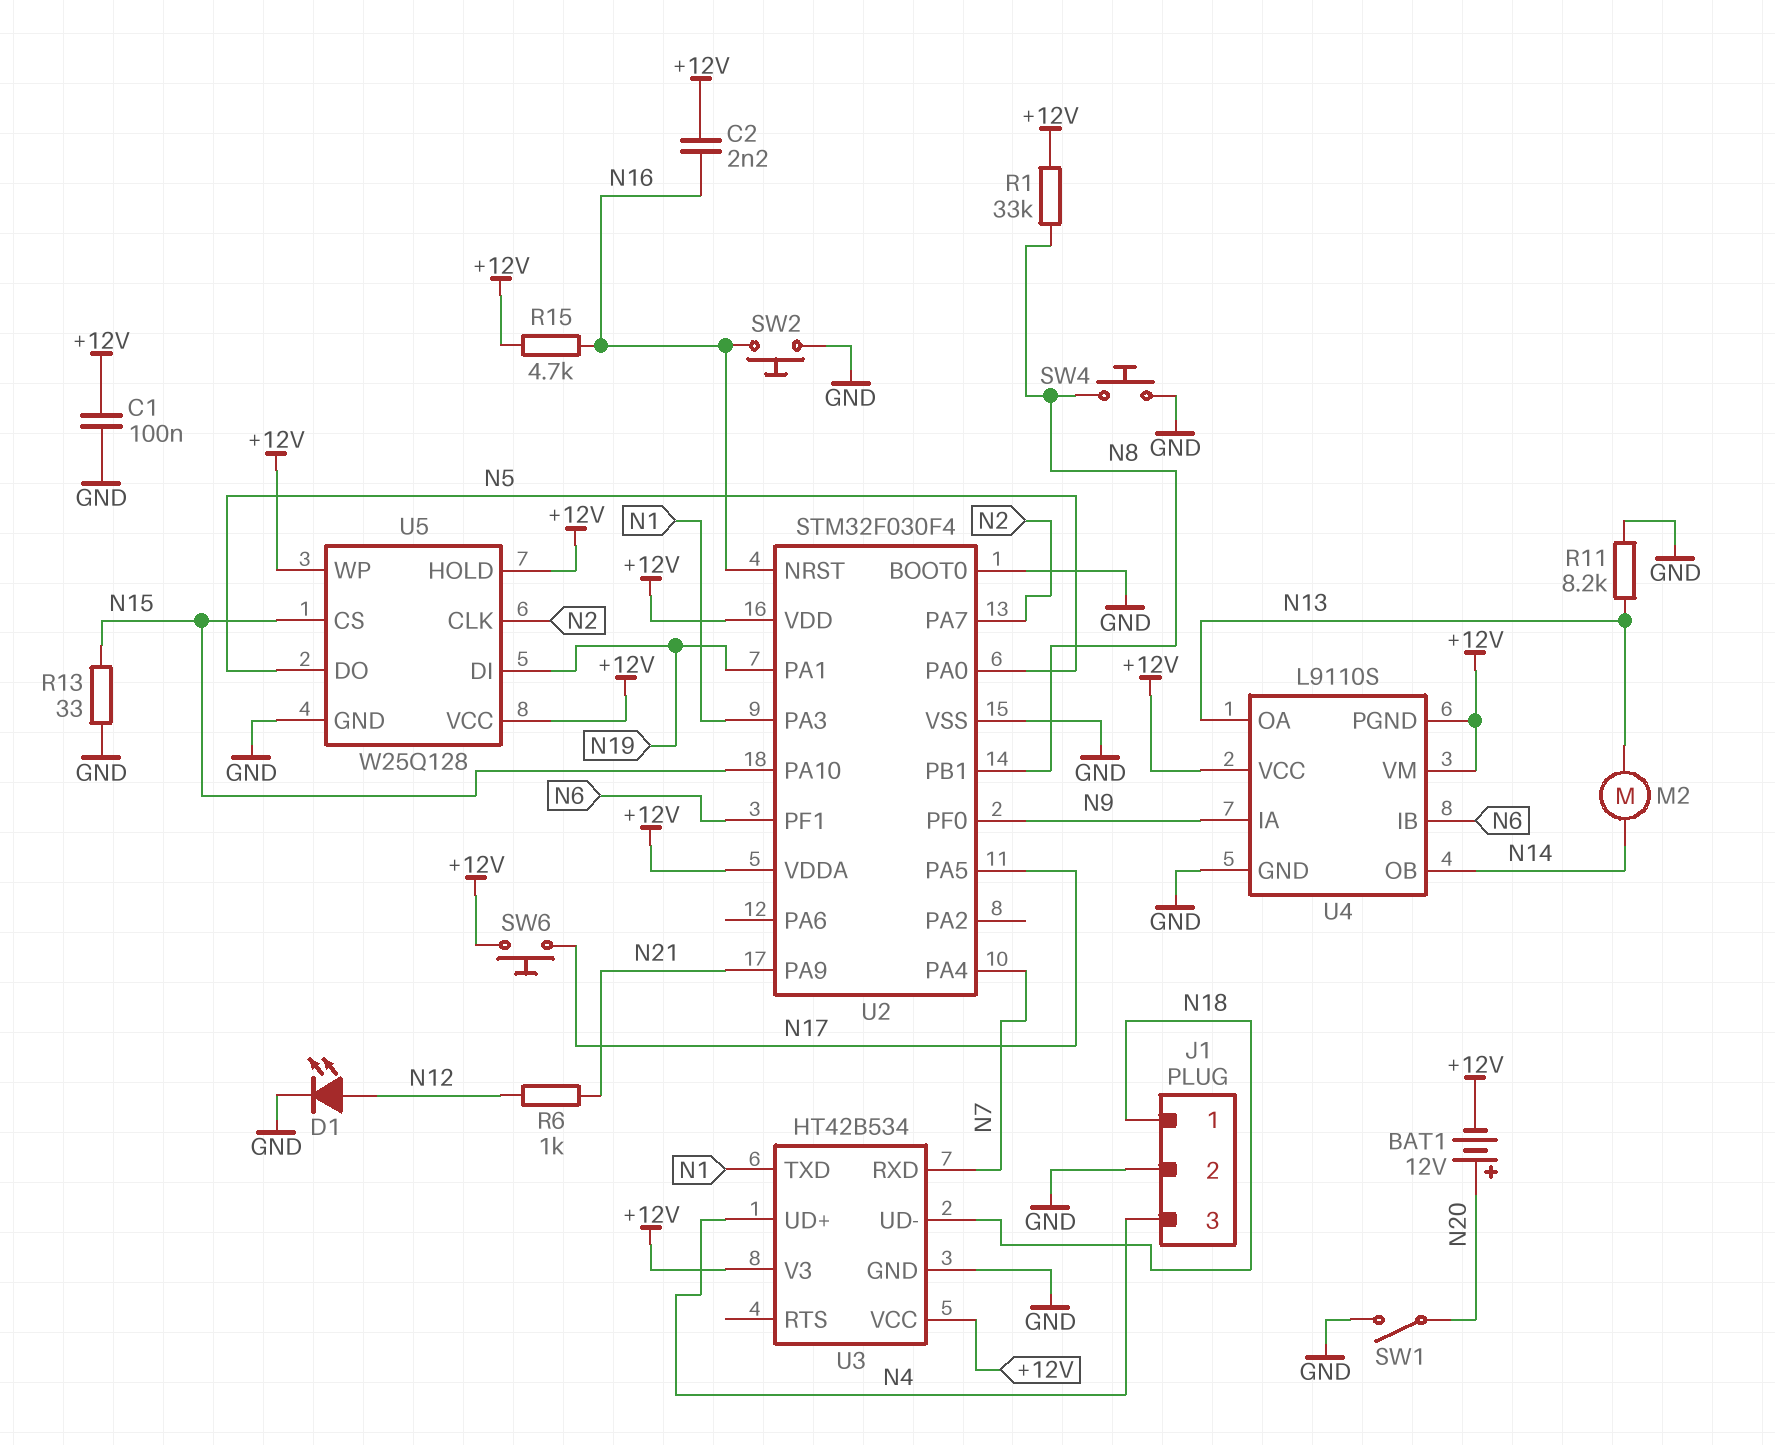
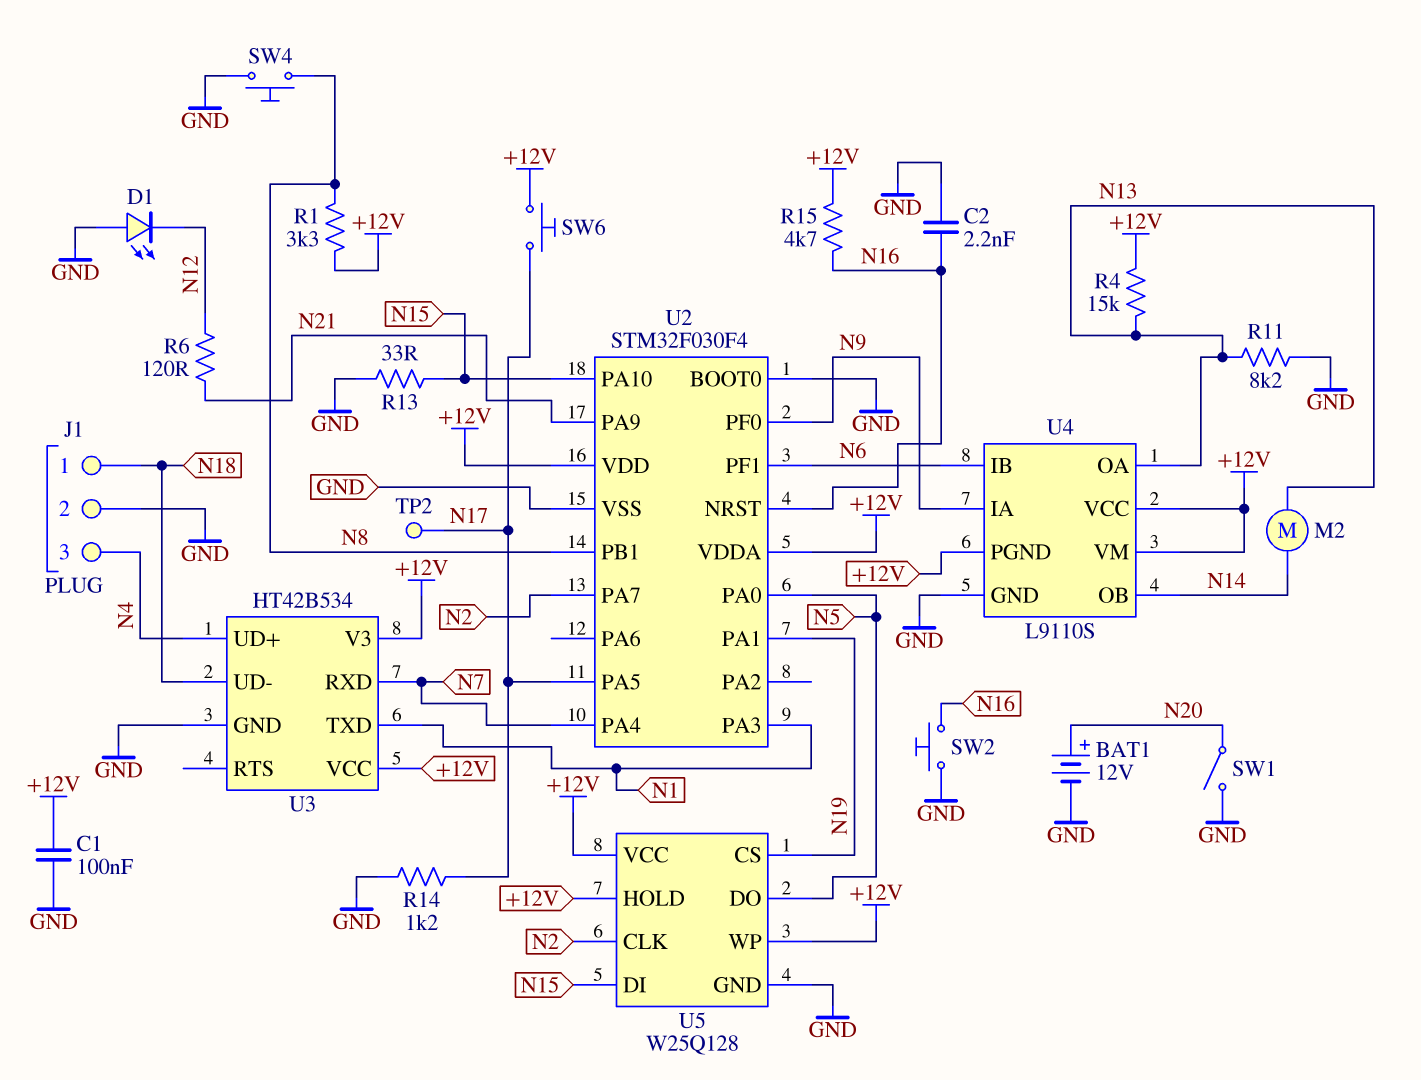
BAT1: 12V (plus N20, minus +12V) -> 12V (plus N20, minus GND)
C2: 2.2nF (+12V, N16) -> 2.2nF (GND, N16)
D1: LED (A N12, K GND) -> LED (A GND, K N12)
R1: 33k (+12V, N8) -> 3.3k (+12V, N8)
R4: none -> 15k (+12V, N13)
R6: 1k (N12, N21) -> 120 (N12, N21)
R14: none -> 1.2k (GND, N17)
TP2: none -> test point (N17)
U5 pin CS: N15 -> N19
U5 pin DI: N19 -> N15

